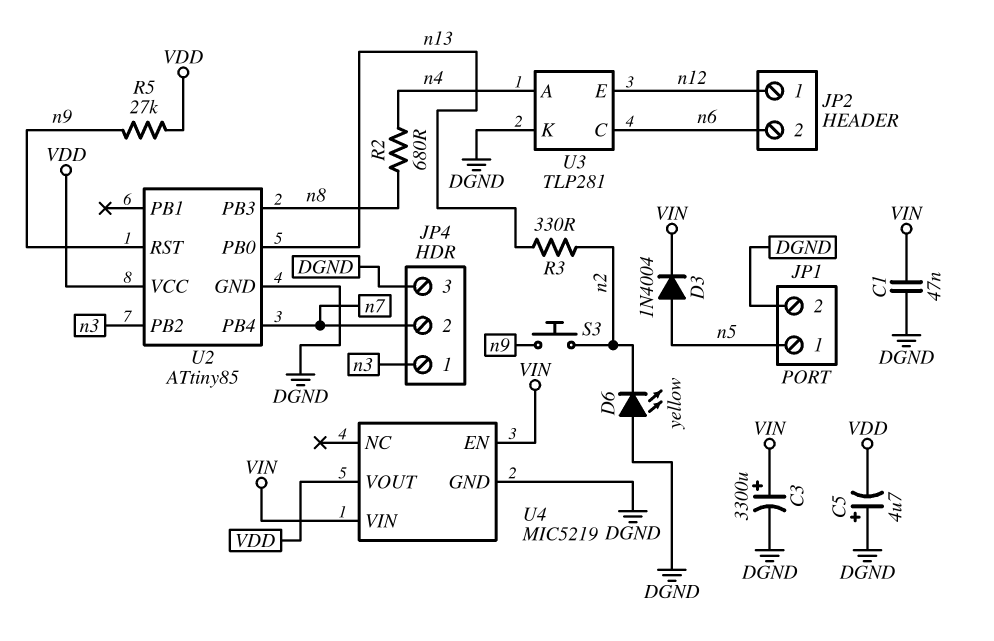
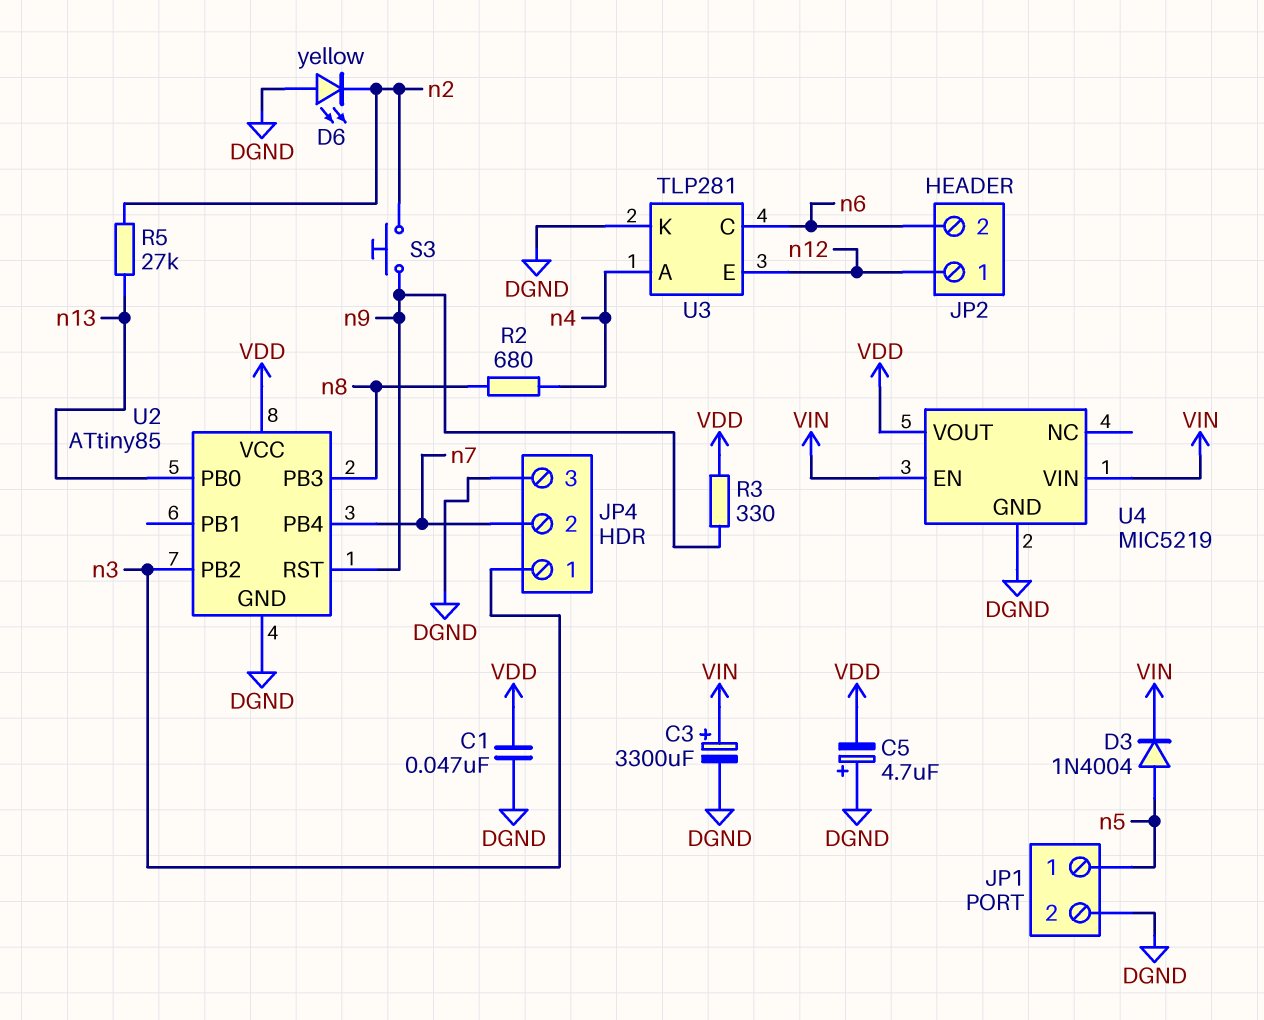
C1: 47nF (DGND, VIN) -> 47nF (DGND, VDD)
R3: 330 (n2, n13) -> 330 (VDD, n9)
R5: 27k (VDD, n9) -> 27k (n2, n13)

